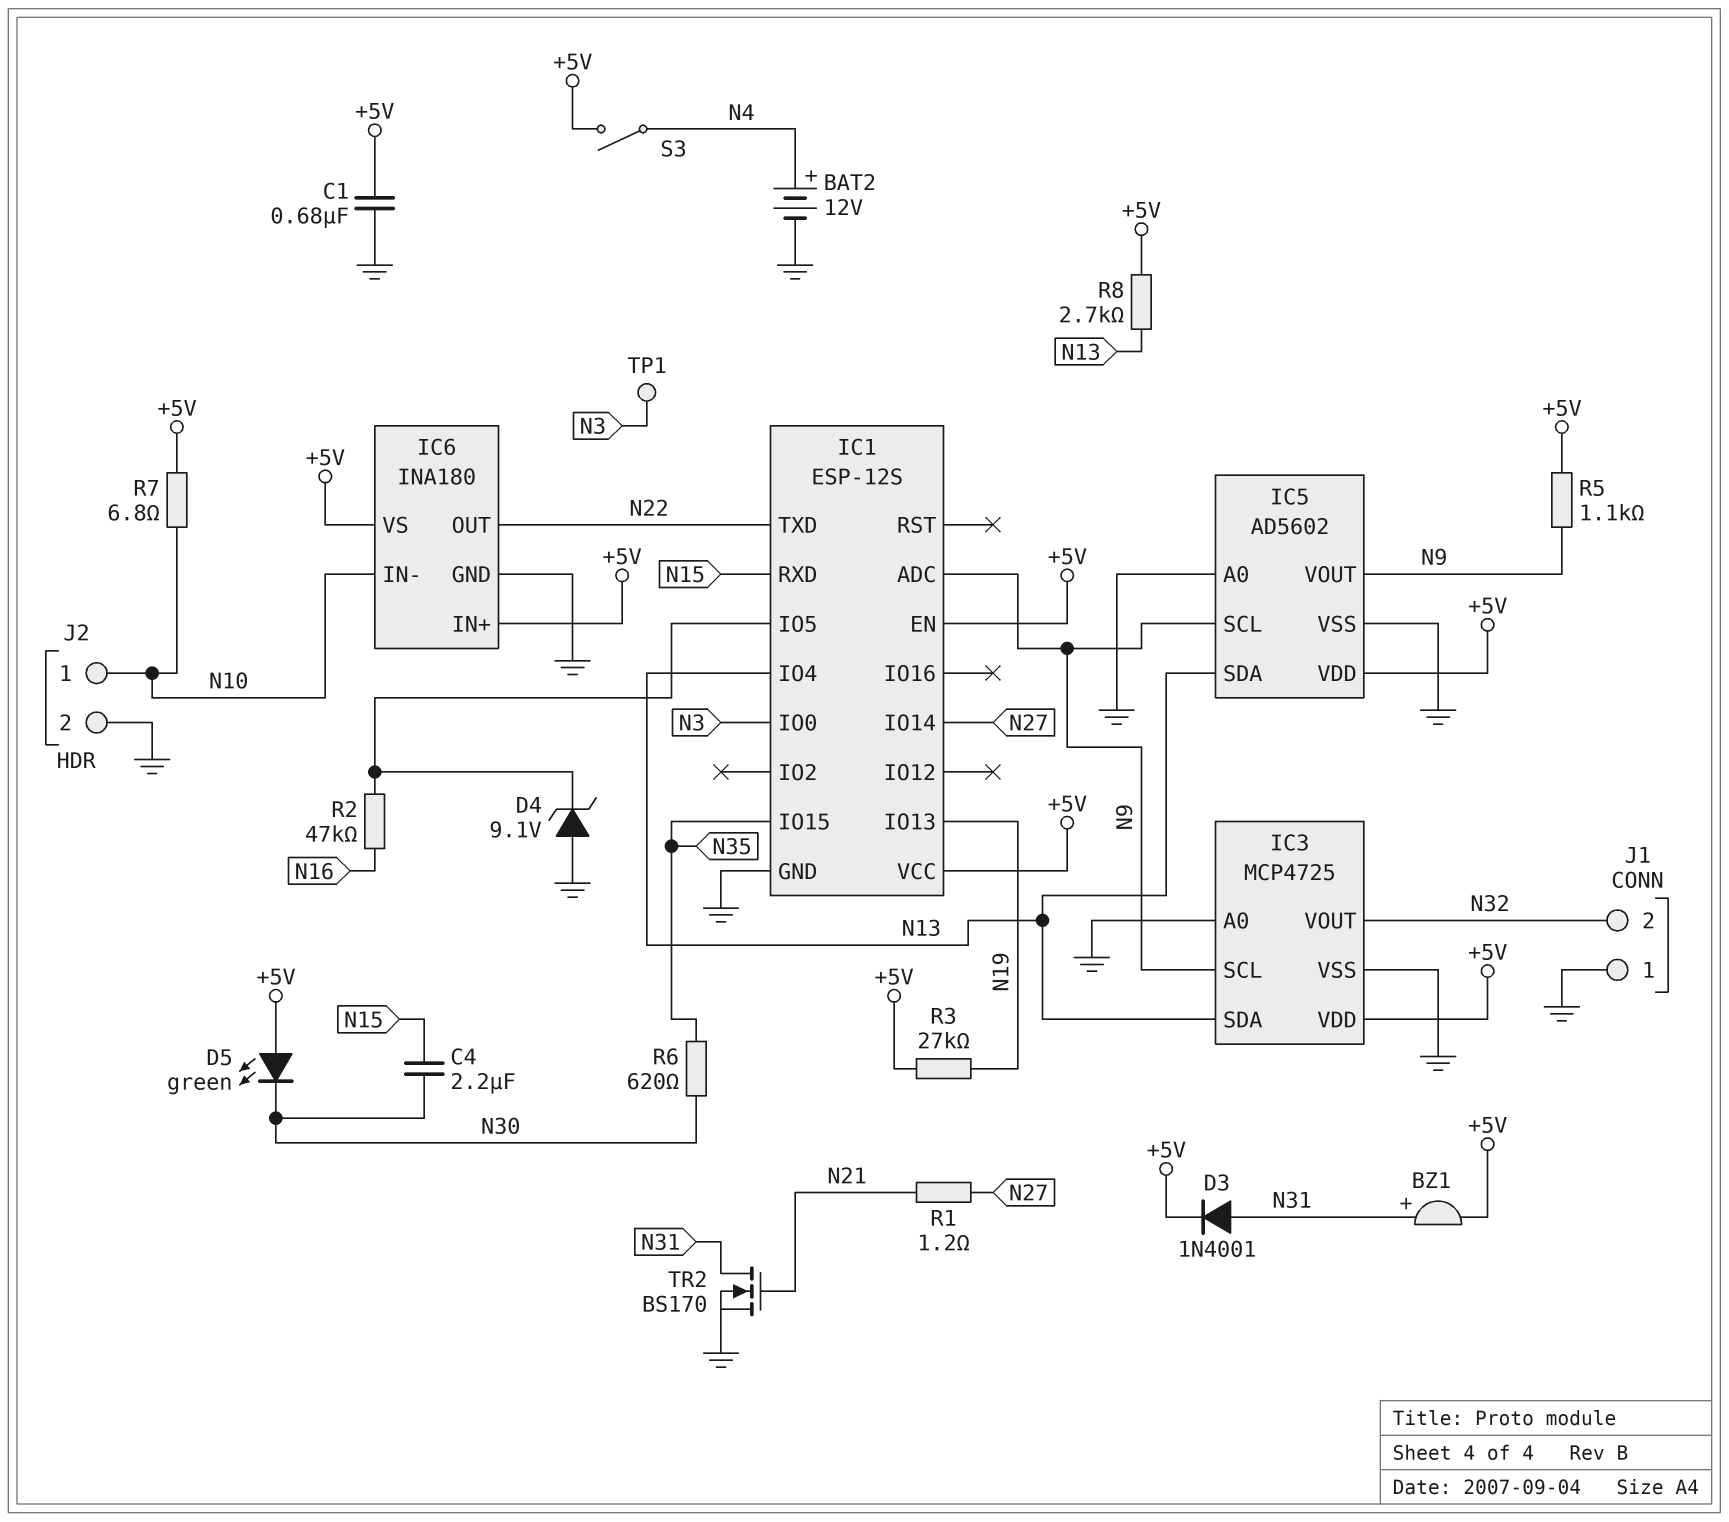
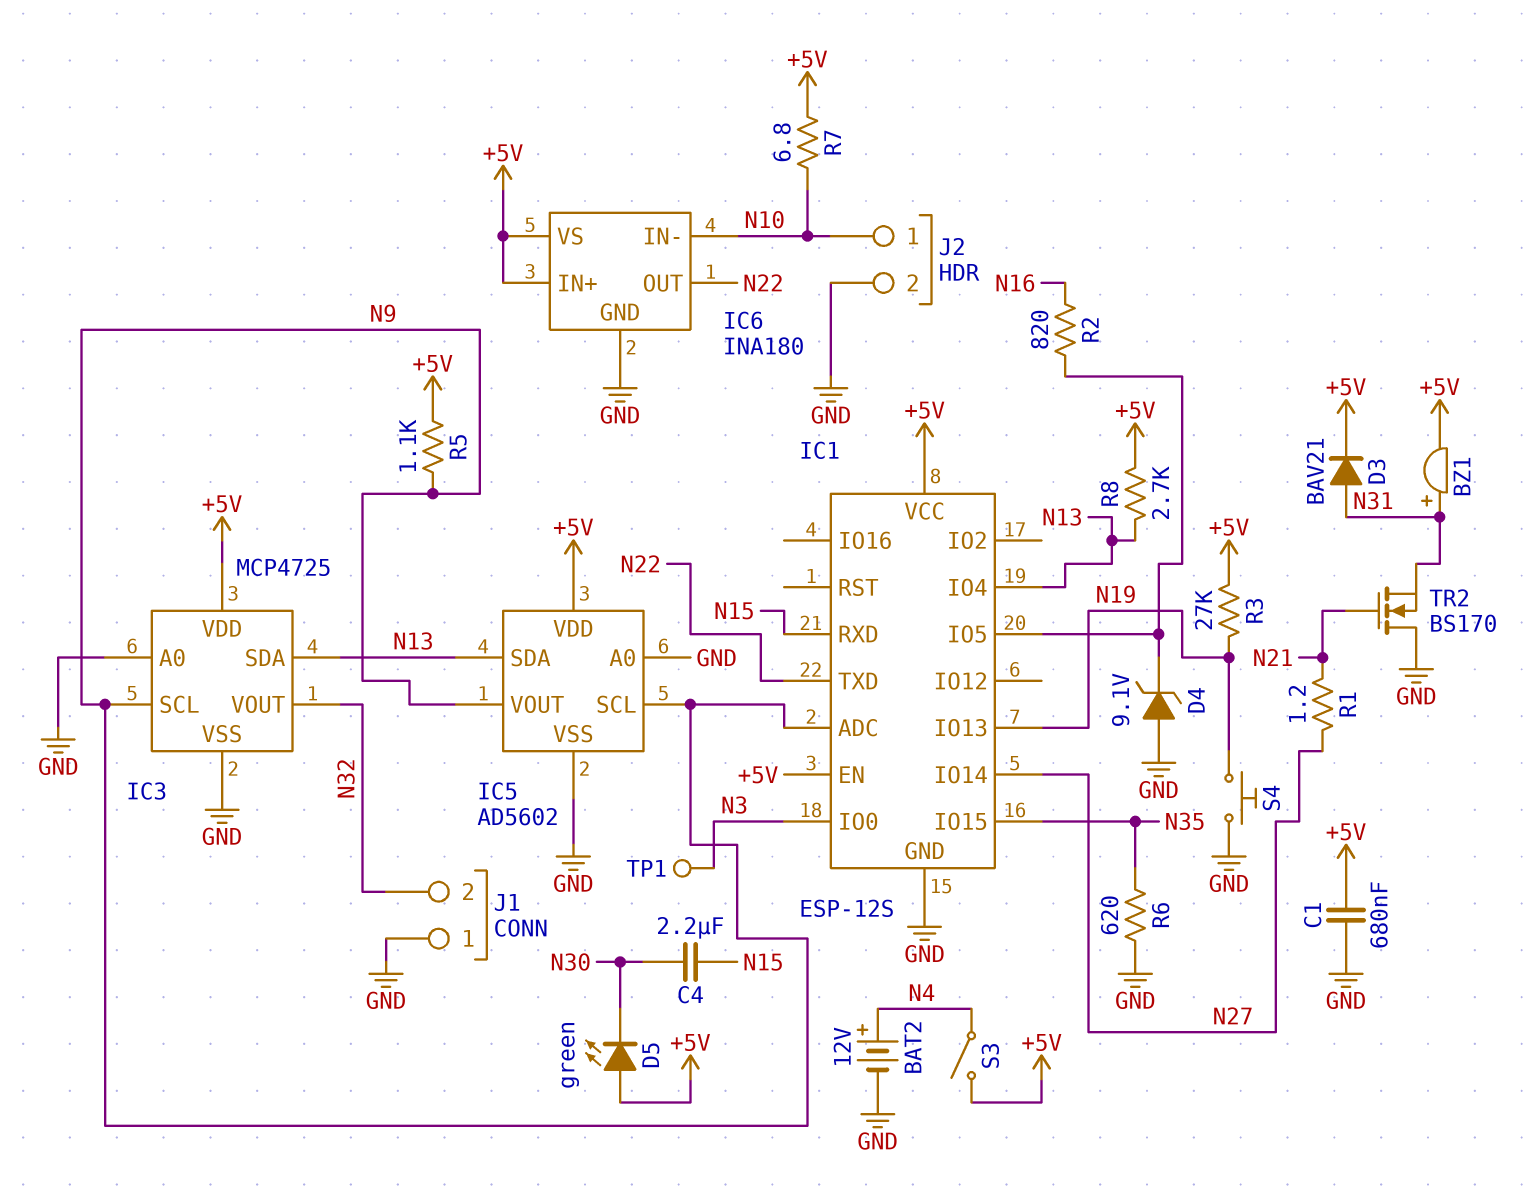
D3: diode 1N4001 (A N31, K +5V) -> diode BAV21 (A N31, K +5V)
R2: 47k (IC1/IO5, N16) -> 820 (IC1/IO5, N16)
R6: 620 (N30, N35) -> 620 (GND, N35)
S4: none -> button (GND, N19)
TR2: NMOS BS170 (G N21, D N31, S GND) -> NMOS BS170 (G N21, D GND, S N31)

